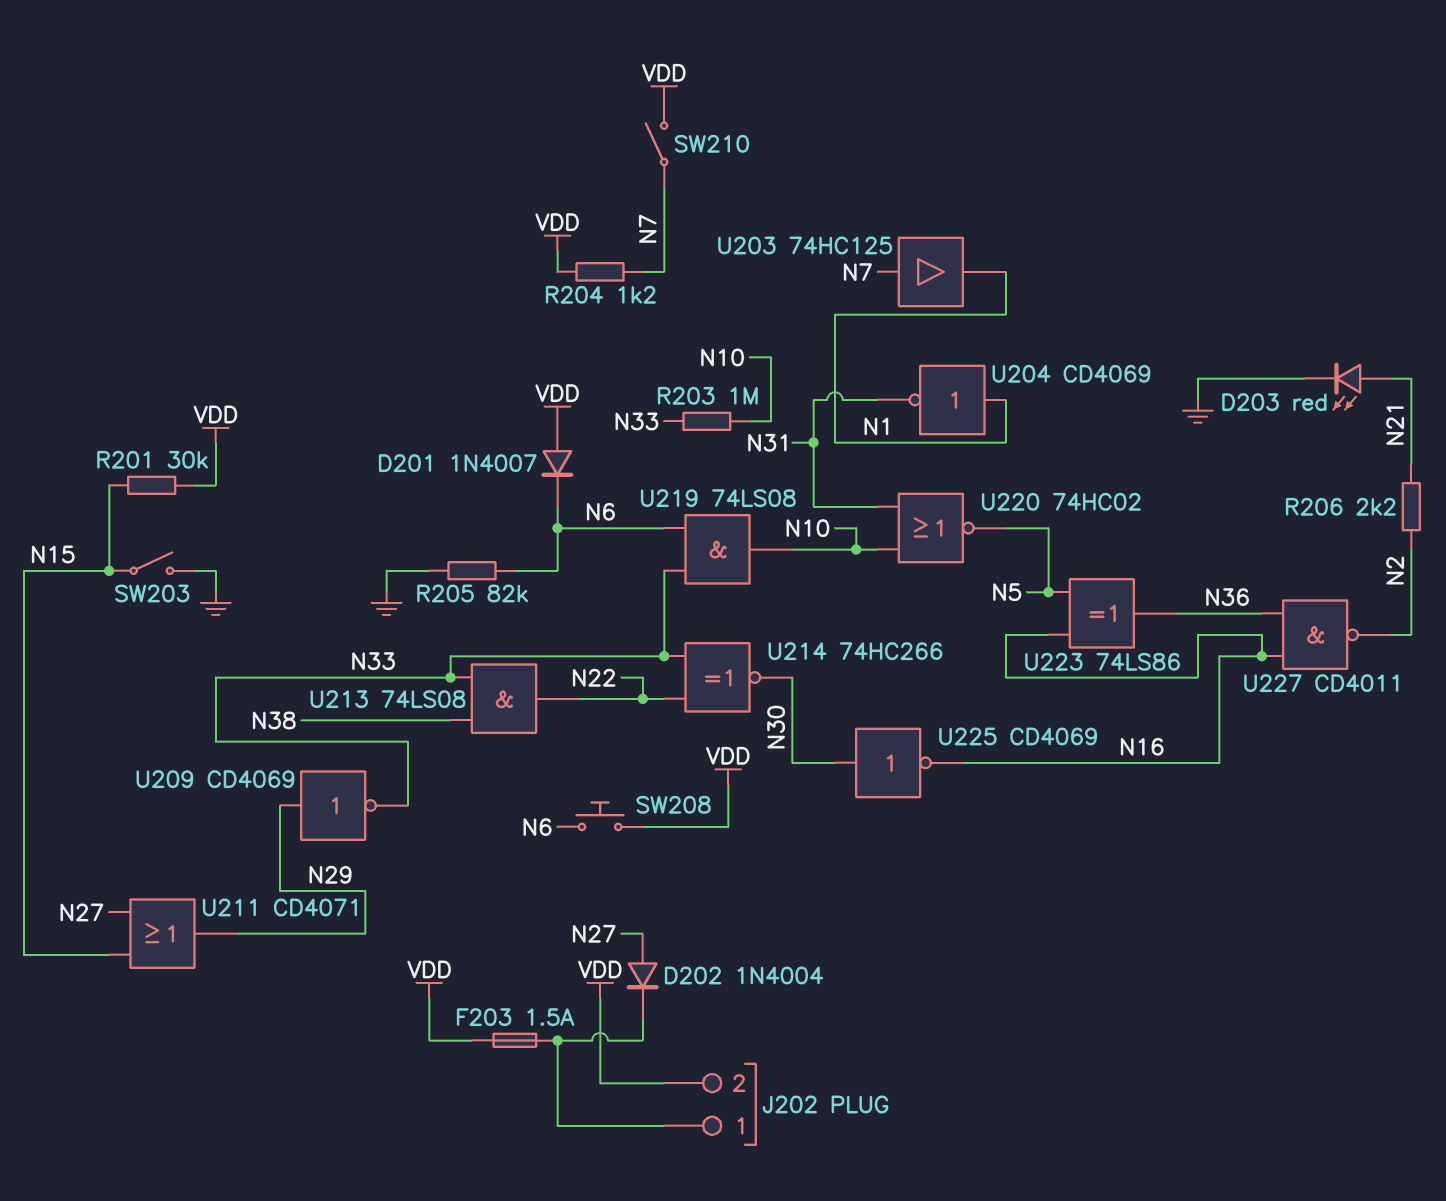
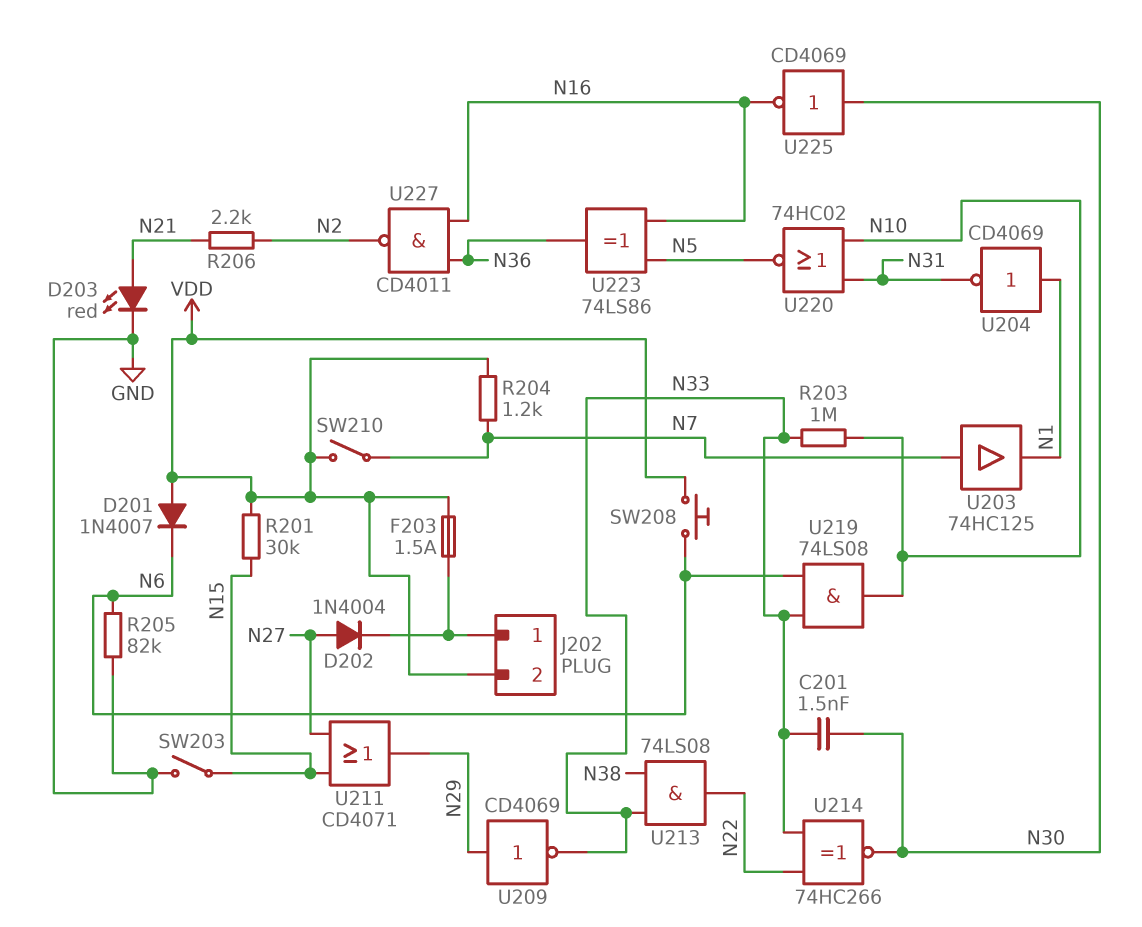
C201: none -> 1.5nF (N30, N33)

